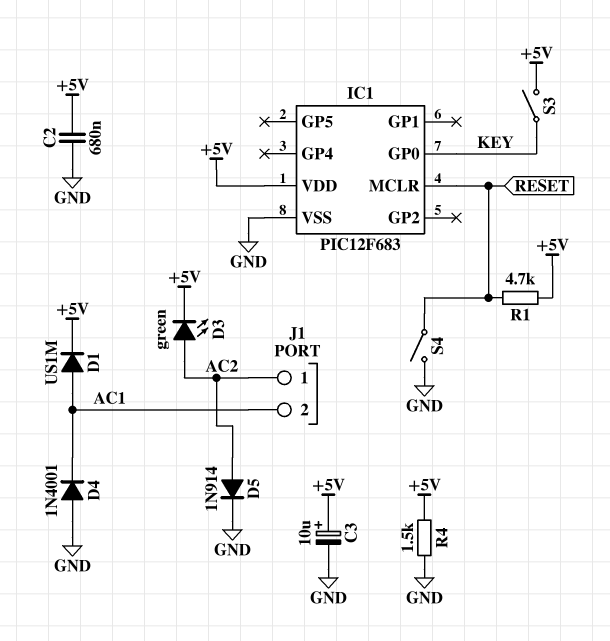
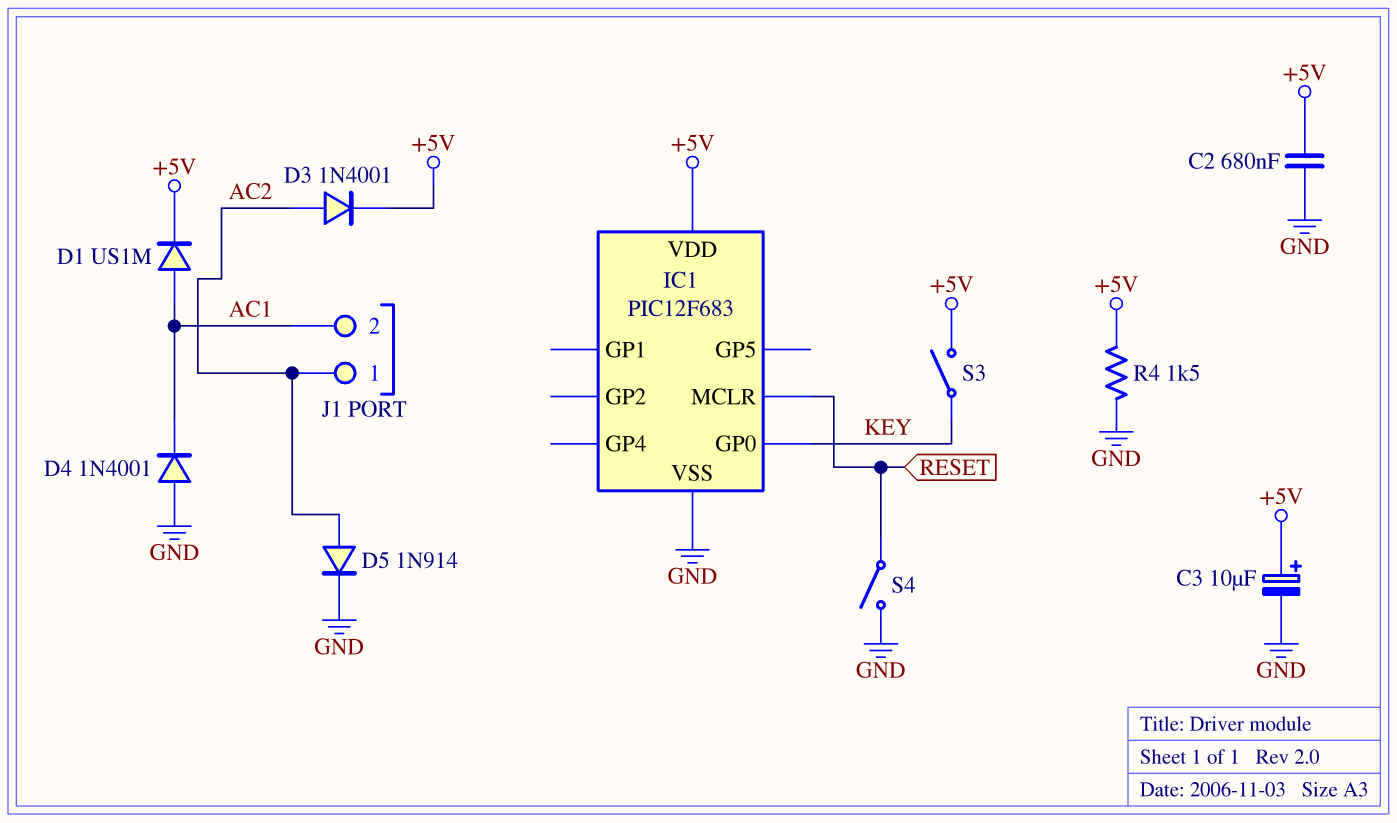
D3: LED green (A AC2, K +5V) -> diode 1N4001 (A AC2, K +5V)
R1: 4.7k (+5V, RESET) -> none

